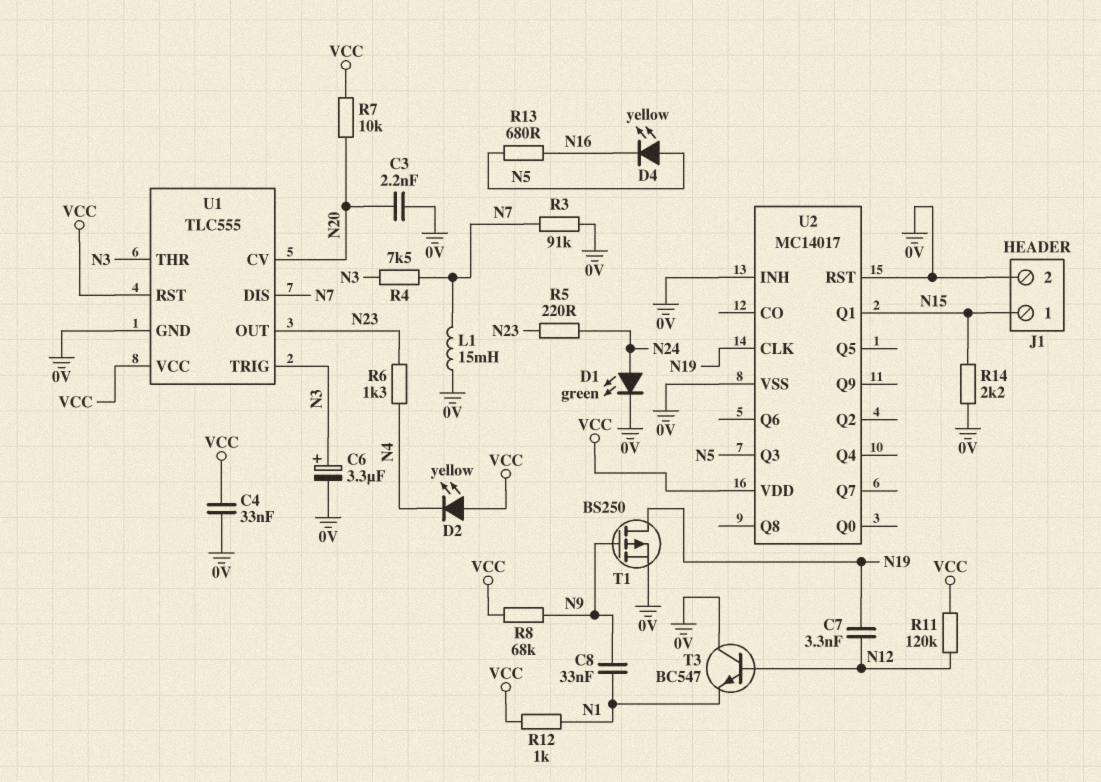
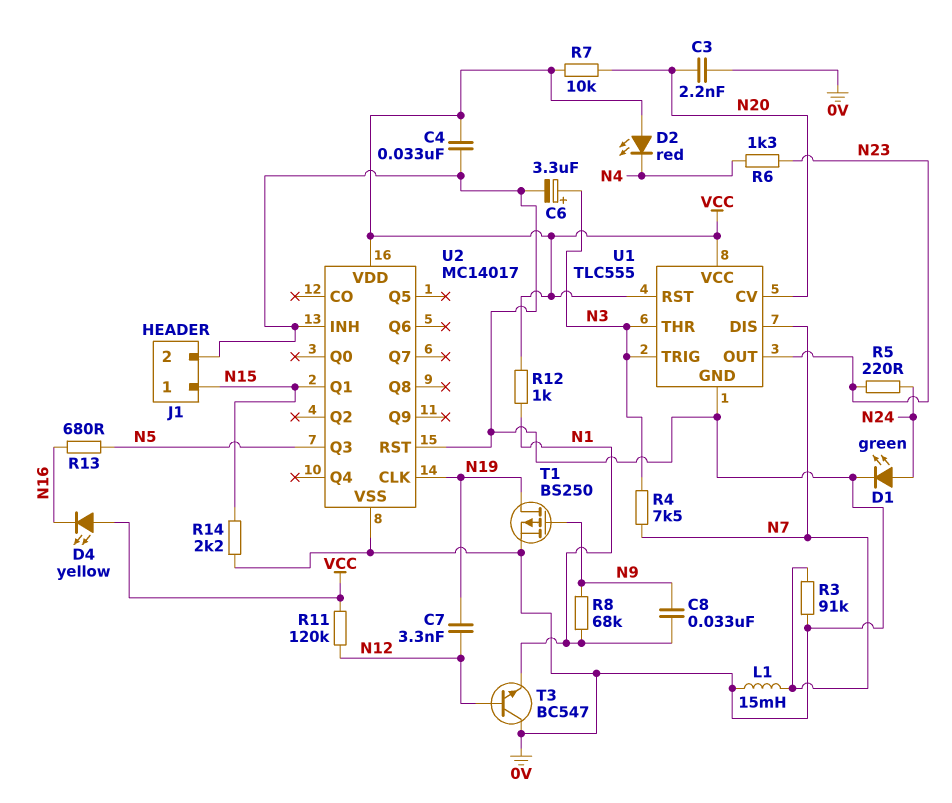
D2: LED yellow (A VCC, K N4) -> LED red (A VCC, K N4)
D4: LED yellow (A N5, K N16) -> LED yellow (A VCC, K N16)
R8: 68k (N9, VCC) -> 68k (N1, N9)

